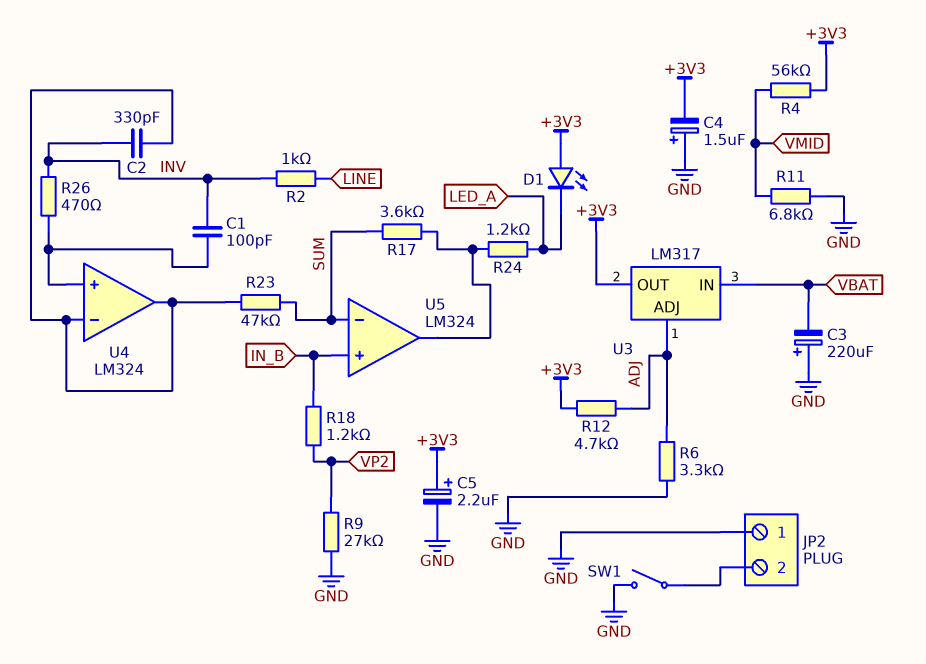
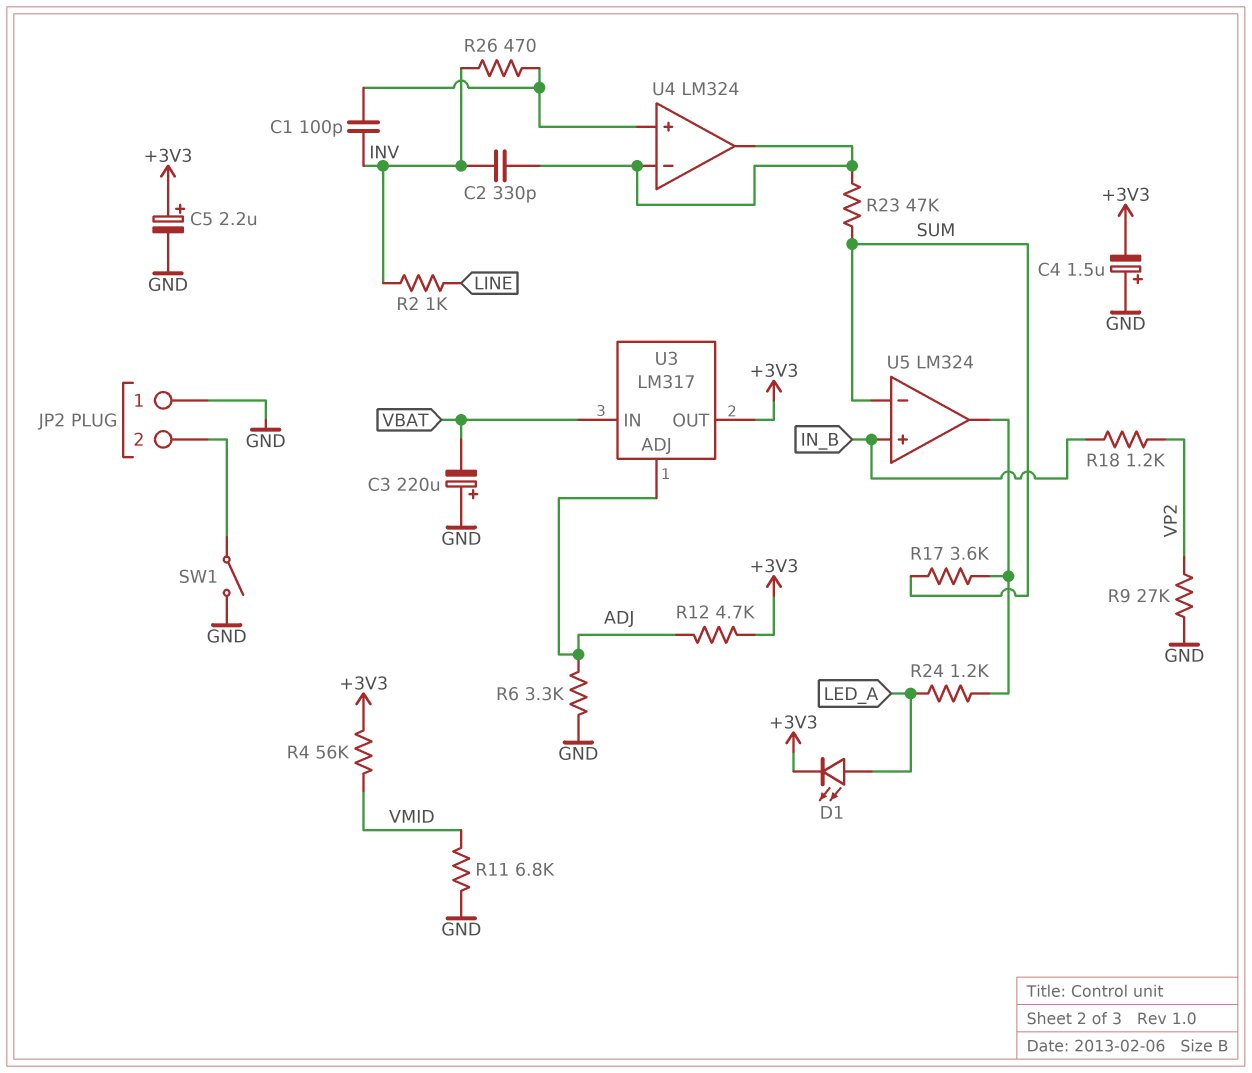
D1: LED (A +3V3, K LED_A) -> LED (A LED_A, K +3V3)

